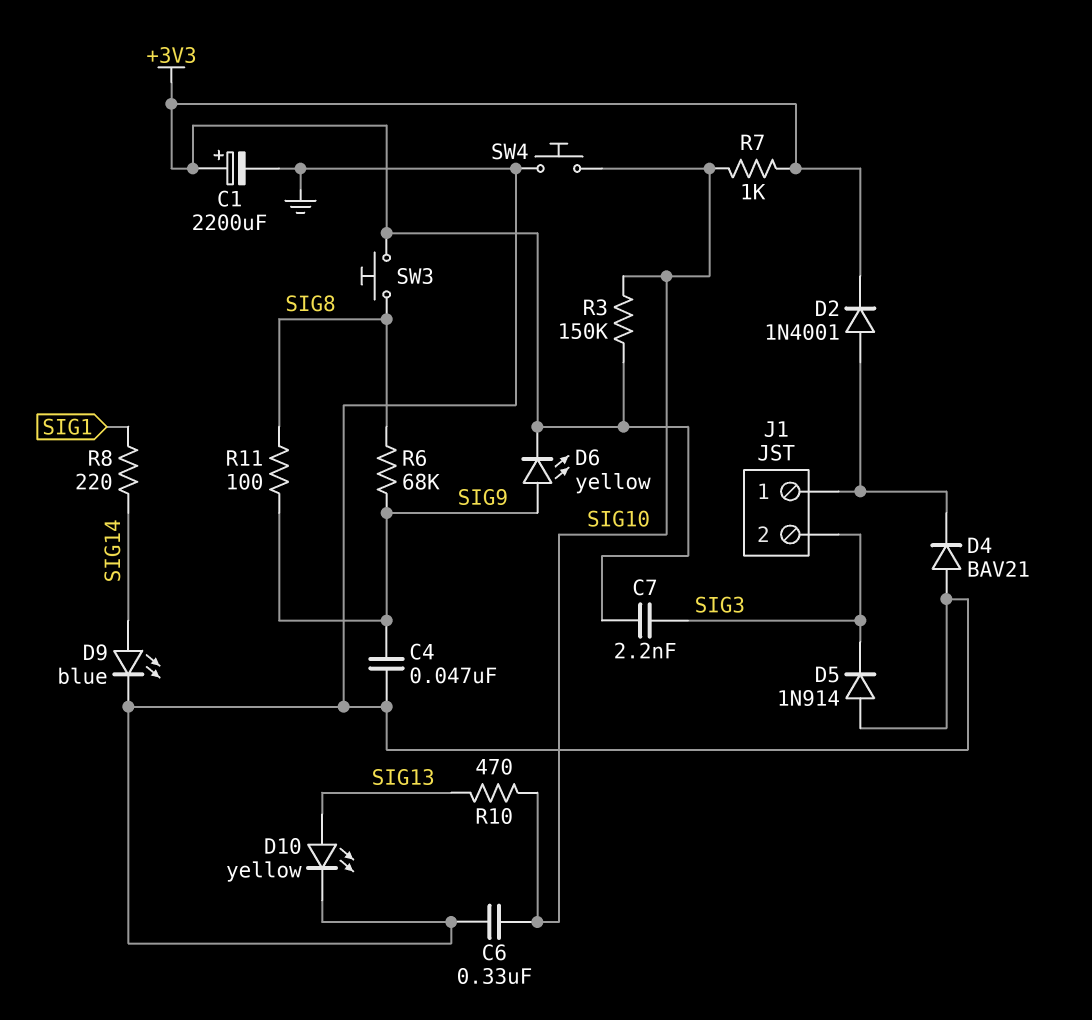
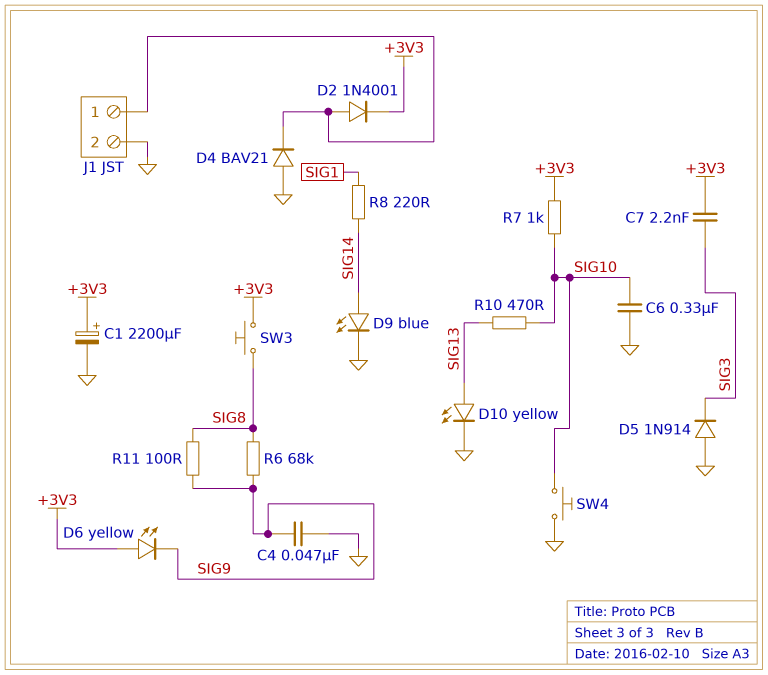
D6: LED yellow (A SIG9, K +3V3) -> LED yellow (A +3V3, K SIG9)
J1 pin 2: SIG3 -> GND
R3: 150k (+3V3, SIG10) -> none

